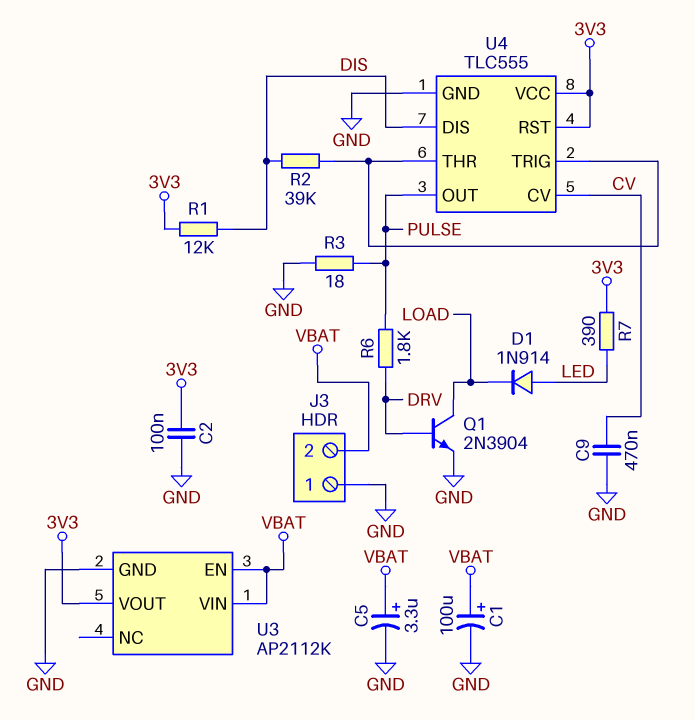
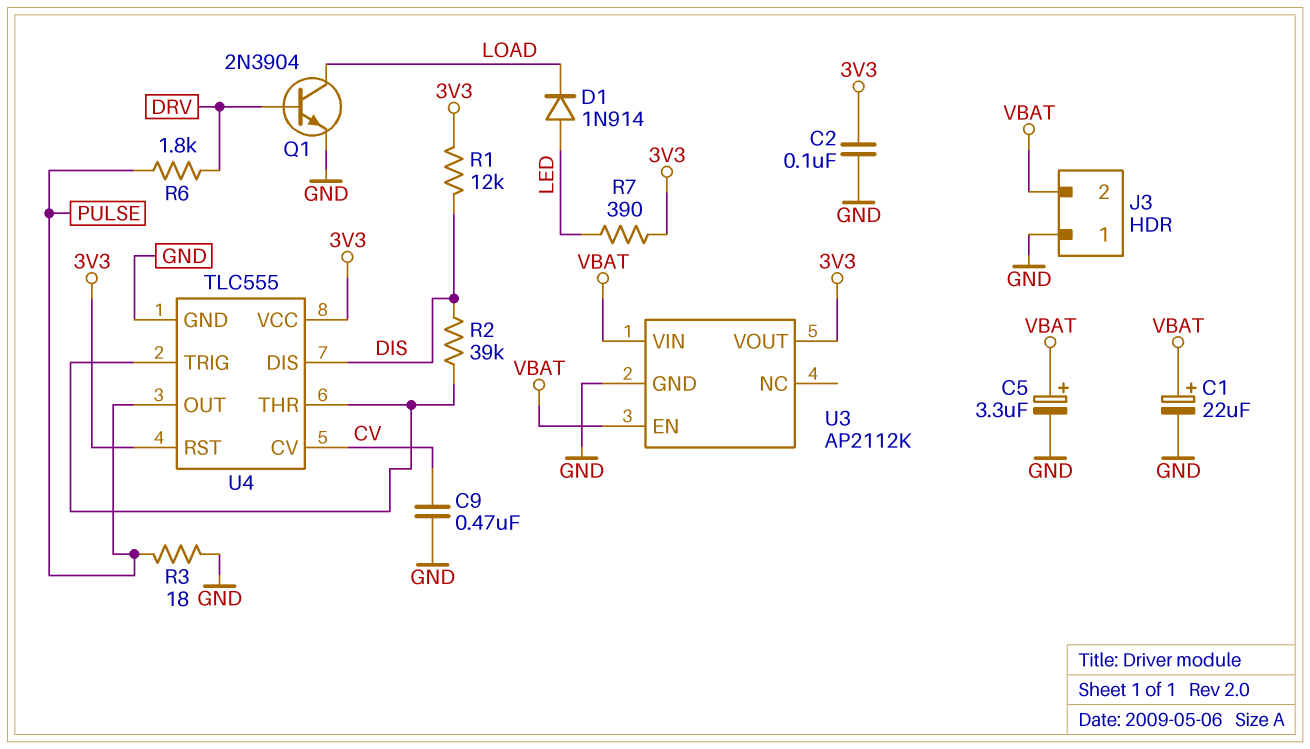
C1: 100uF (plus VBAT, minus GND) -> 22uF (plus VBAT, minus GND)

